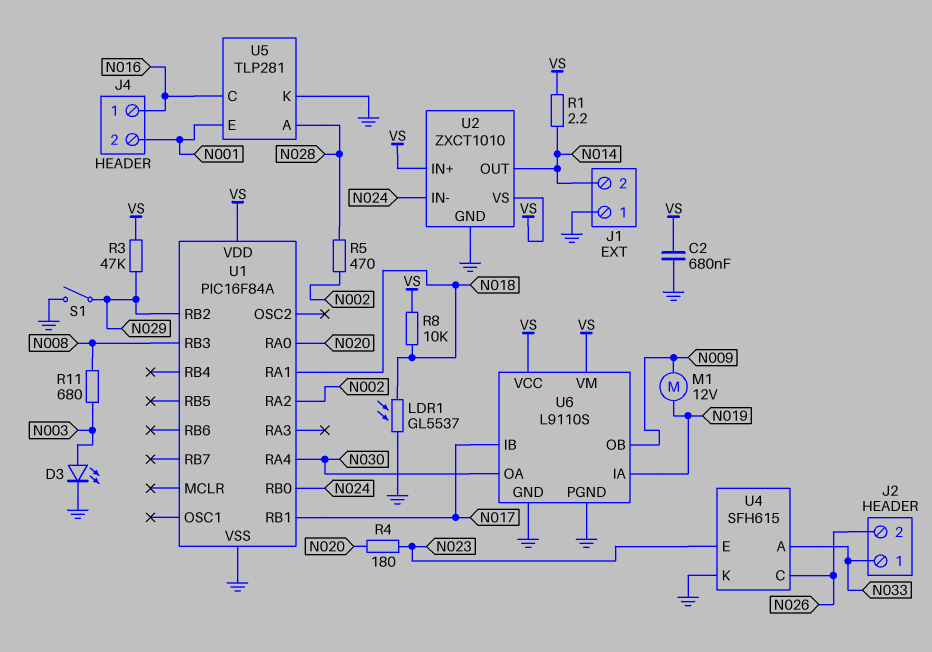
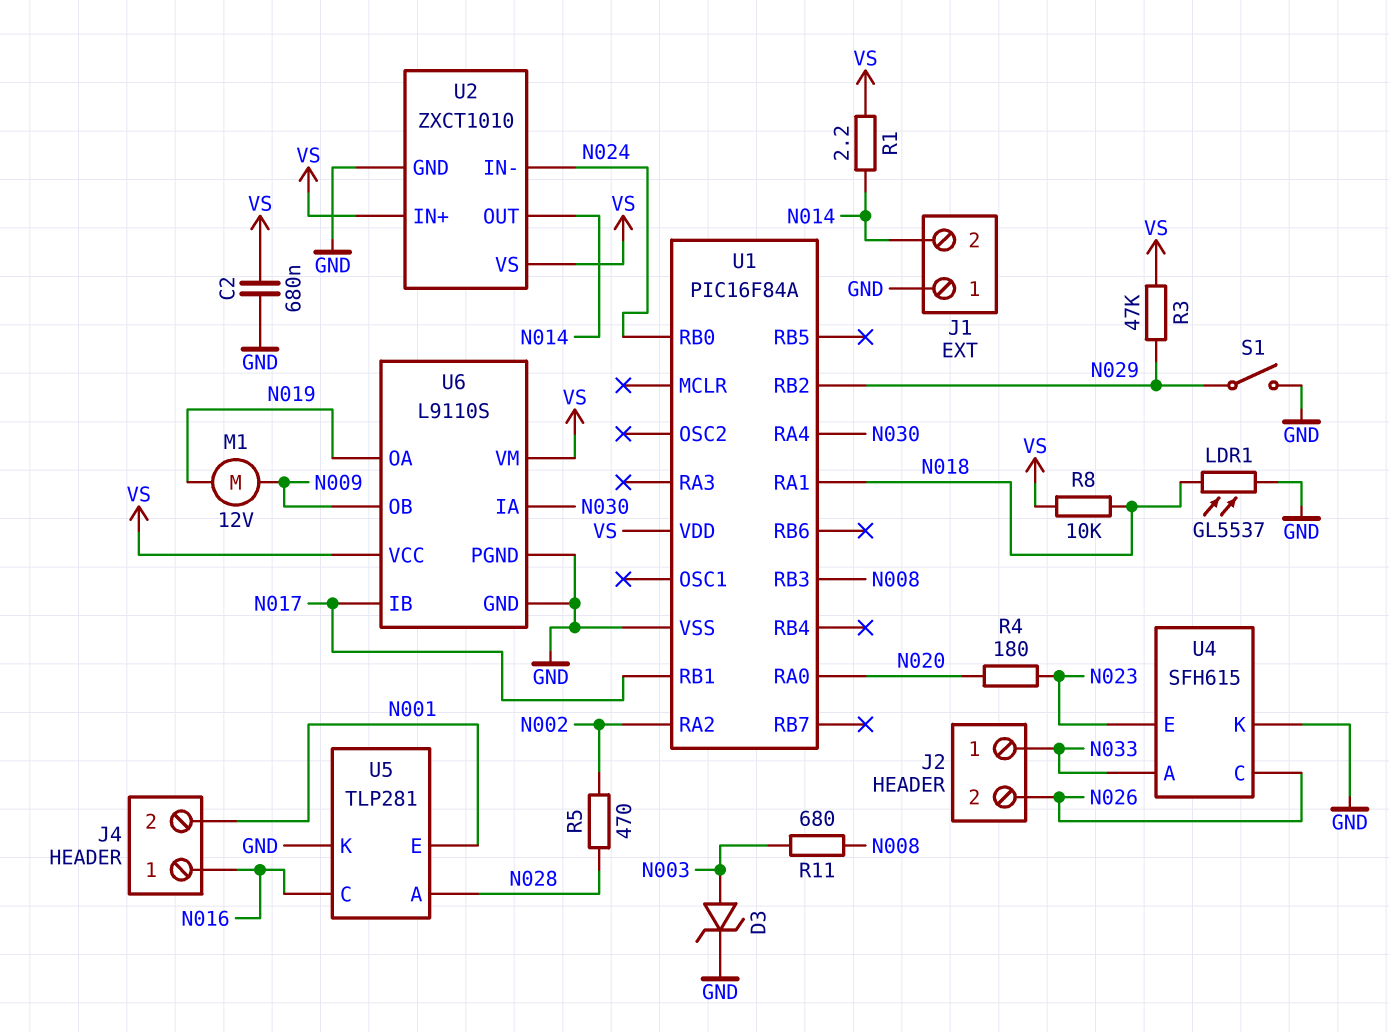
D3: LED (A N003, K GND) -> zener (A N003, K GND)
U6 pin IA: N019 -> N030
U6 pin OA: N030 -> N019

